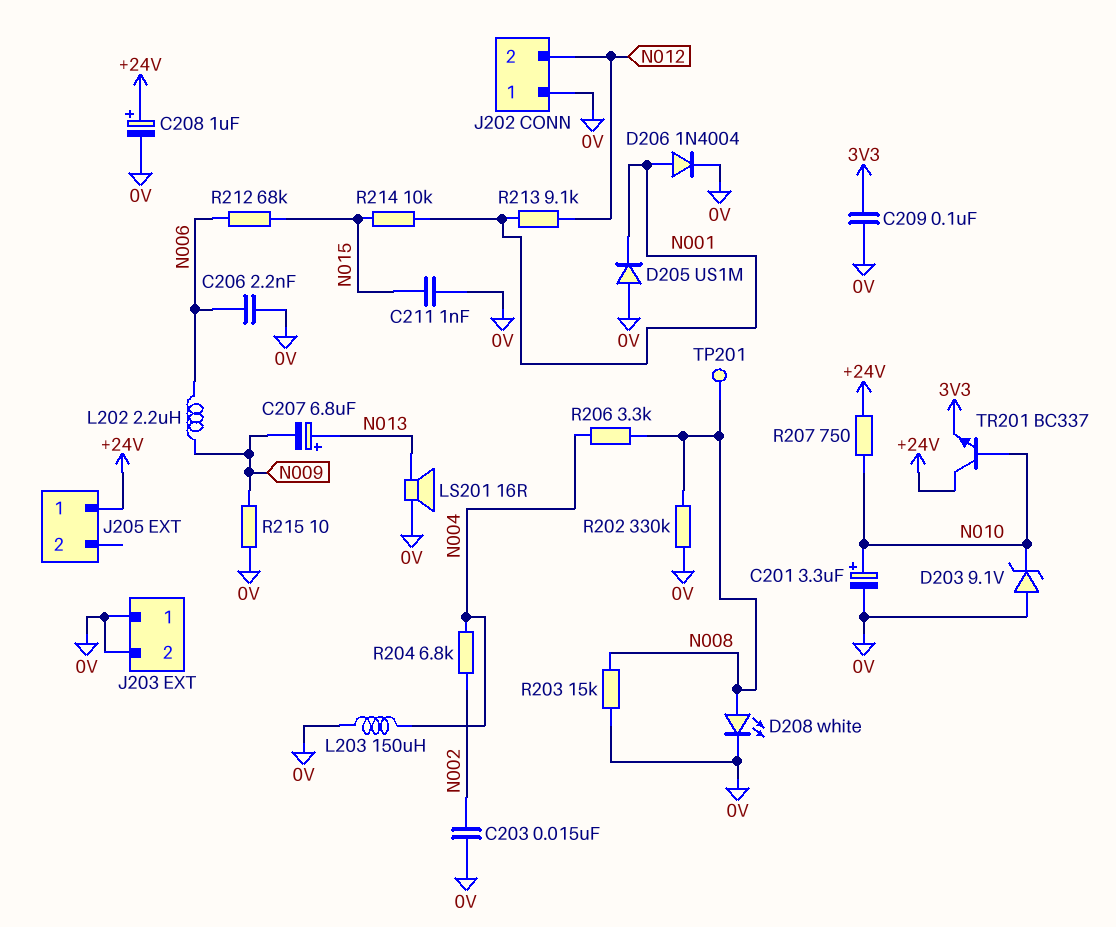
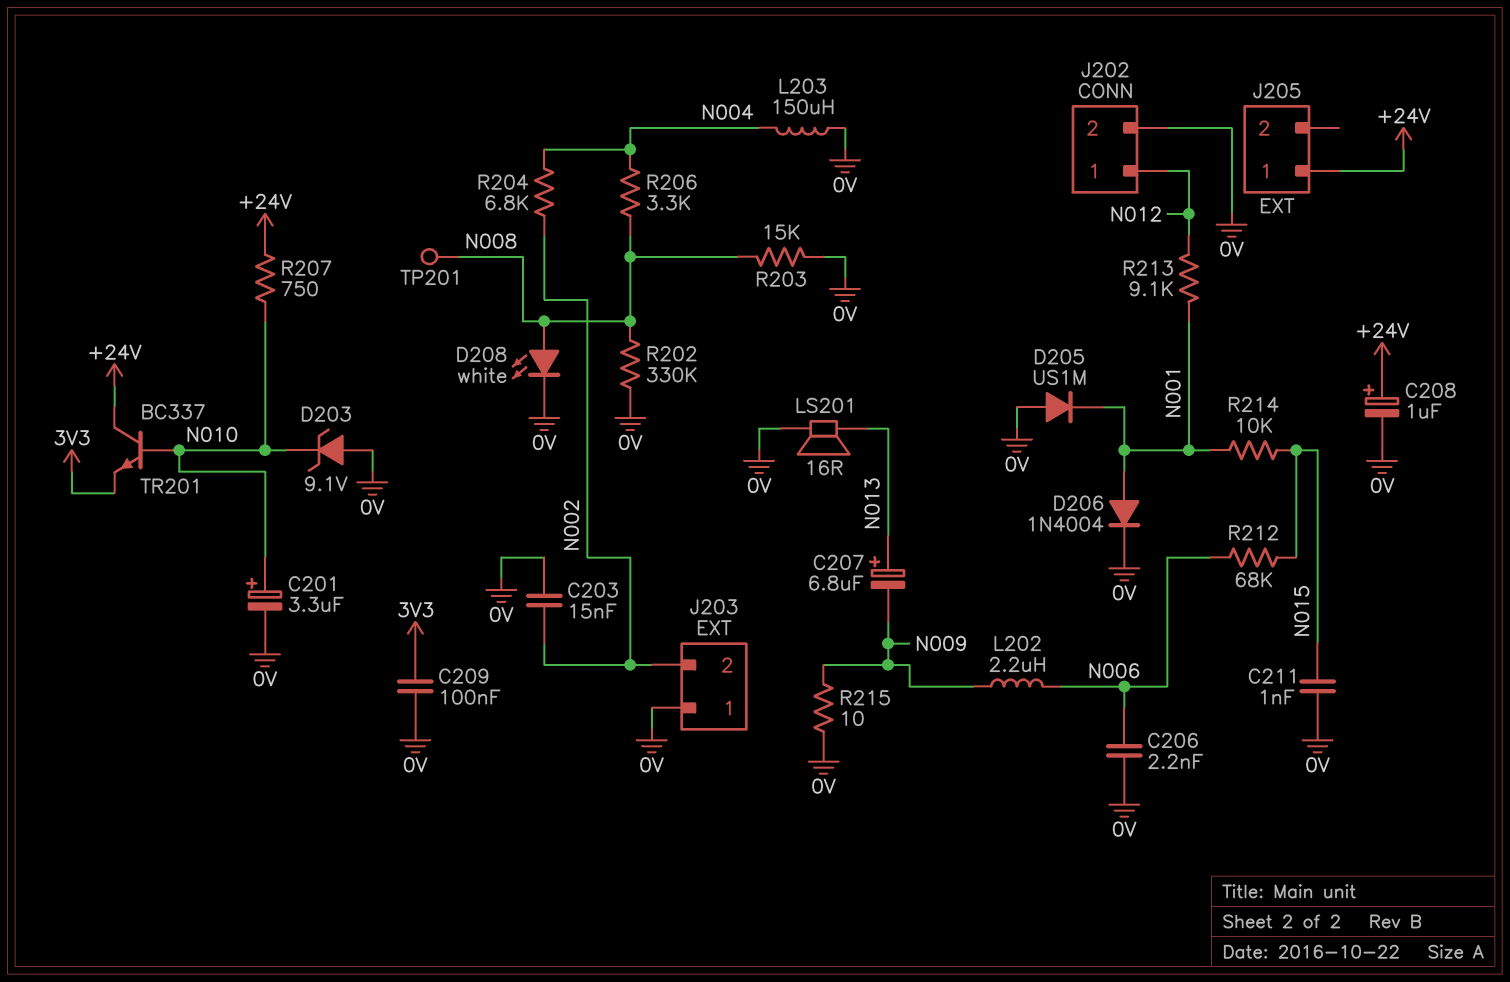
J202 pin 1: 0V -> N012
J202 pin 2: N012 -> 0V
J203 pin 2: 0V -> N002

